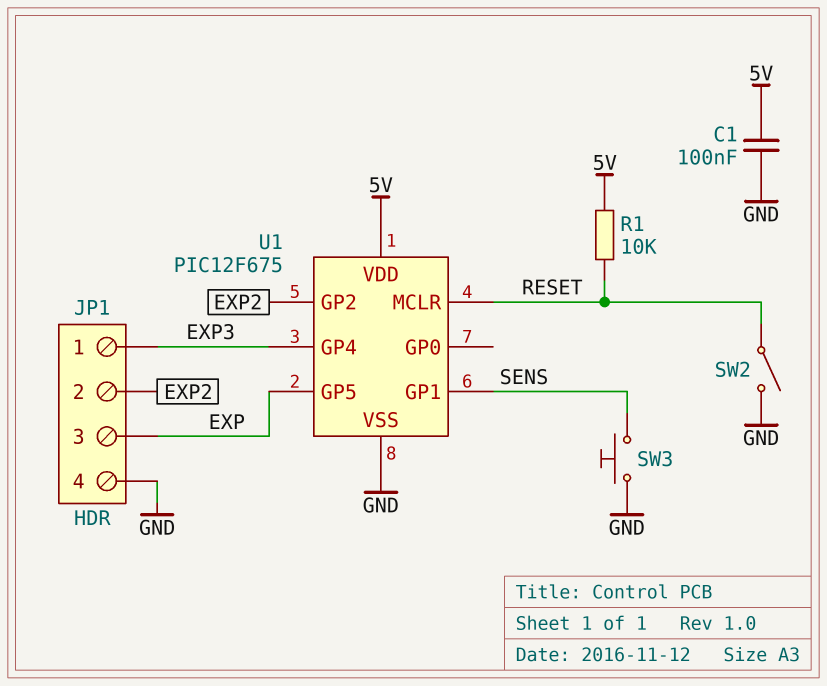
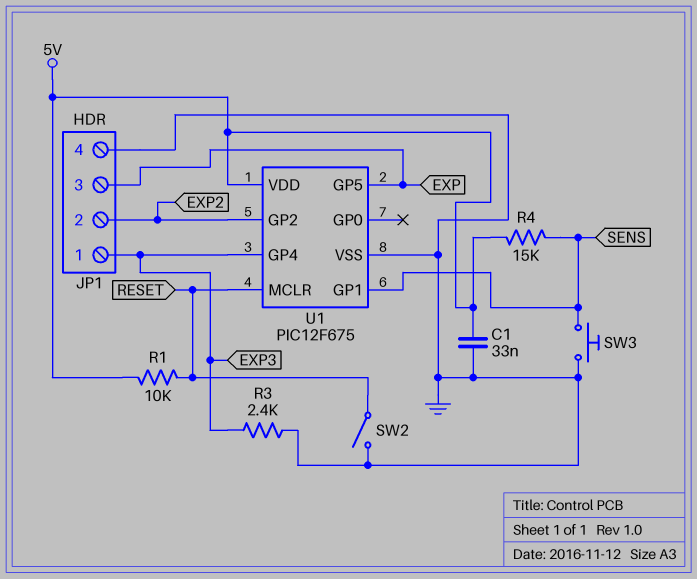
C1: 100nF (5V, GND) -> 33nF (5V, GND)
R3: none -> 2.4k (EXP3, GND)
R4: none -> 15k (5V, SENS)

